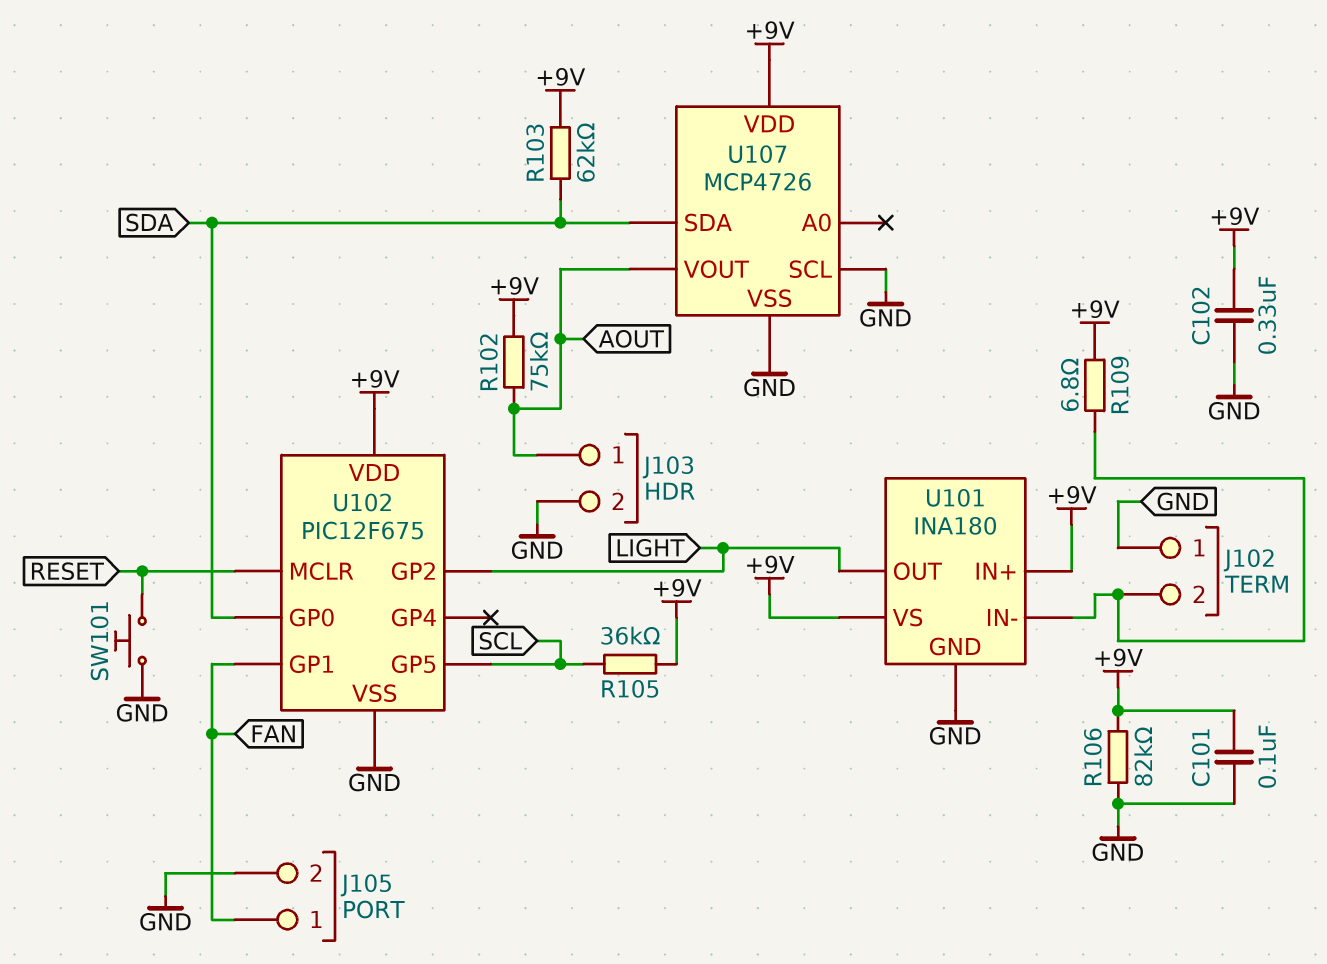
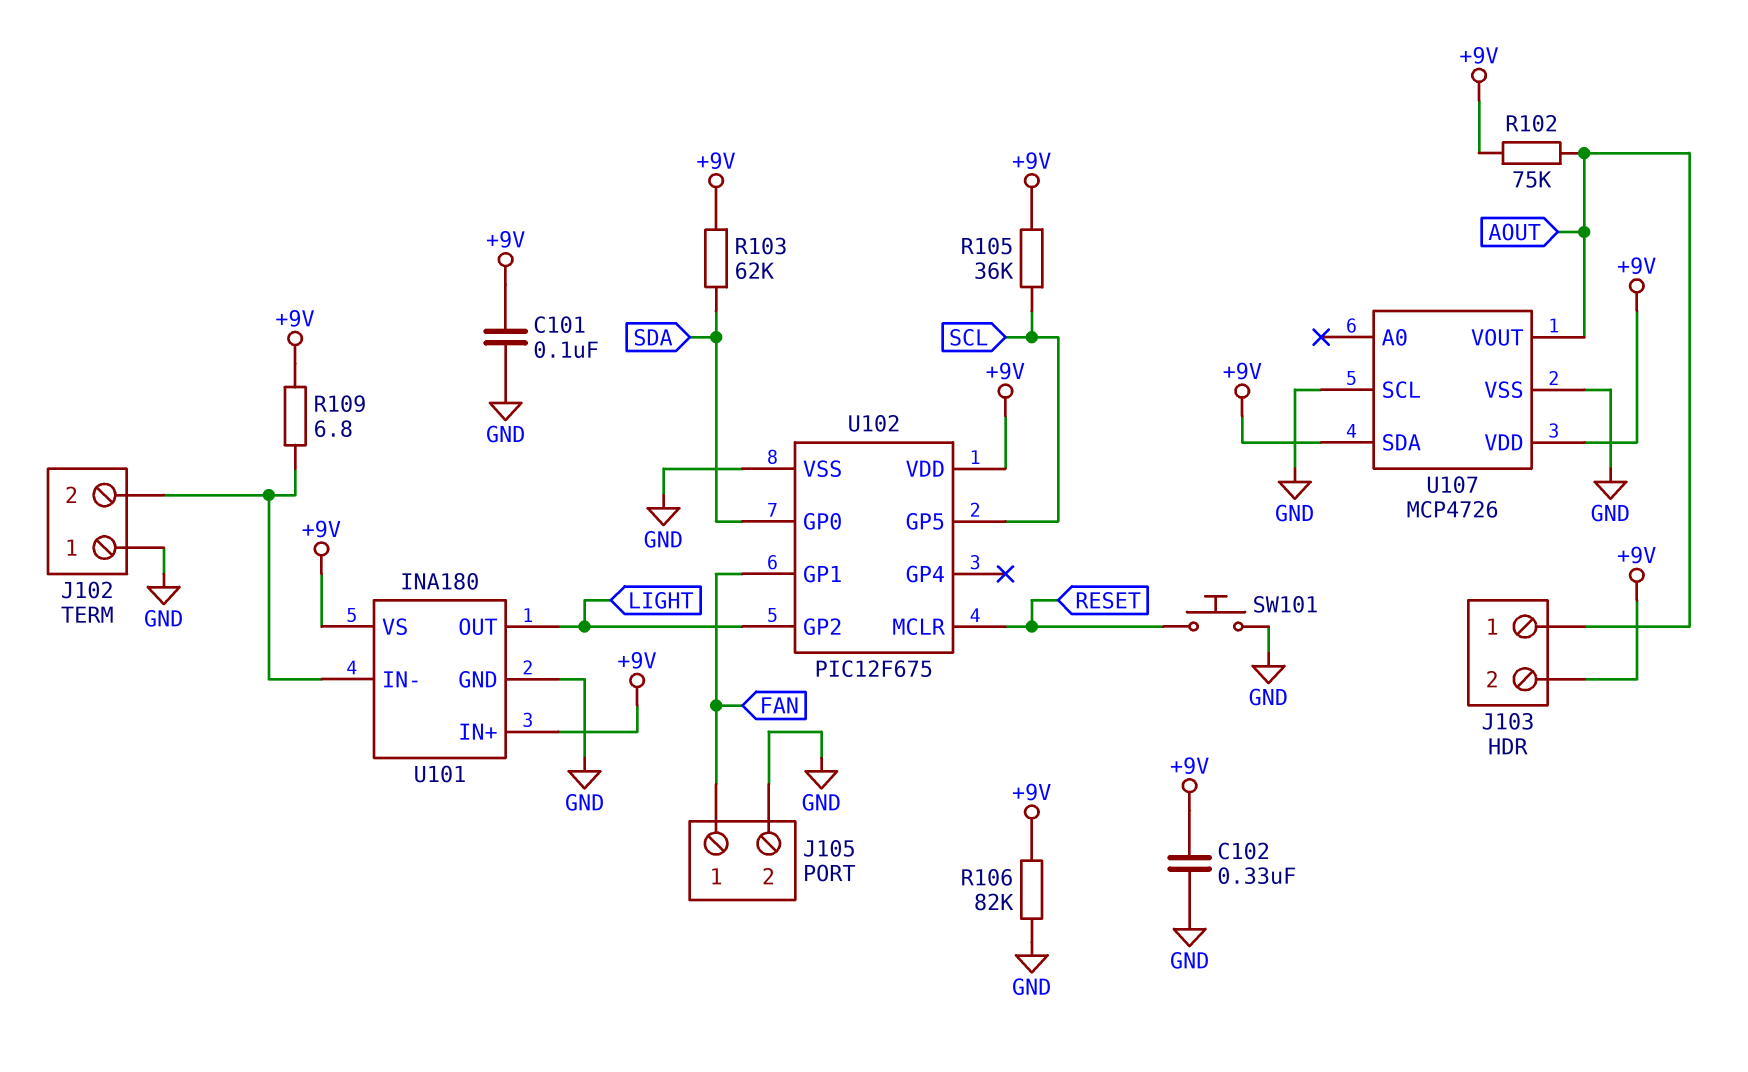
J103 pin 2: GND -> +9V
U107 pin SDA: SDA -> +9V

